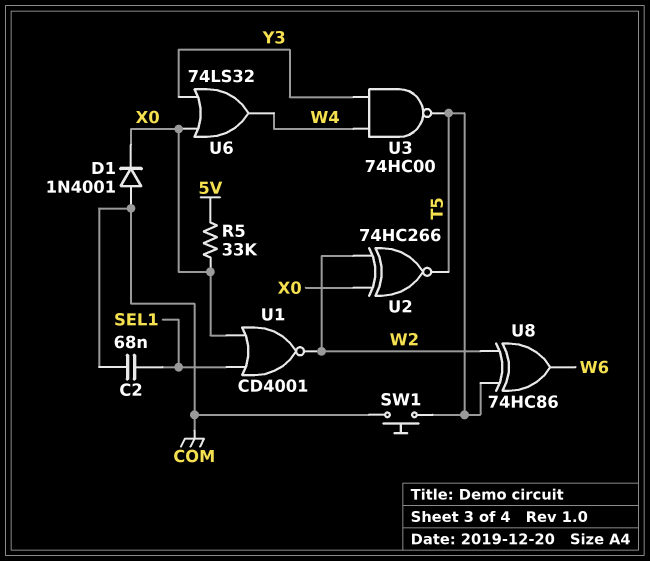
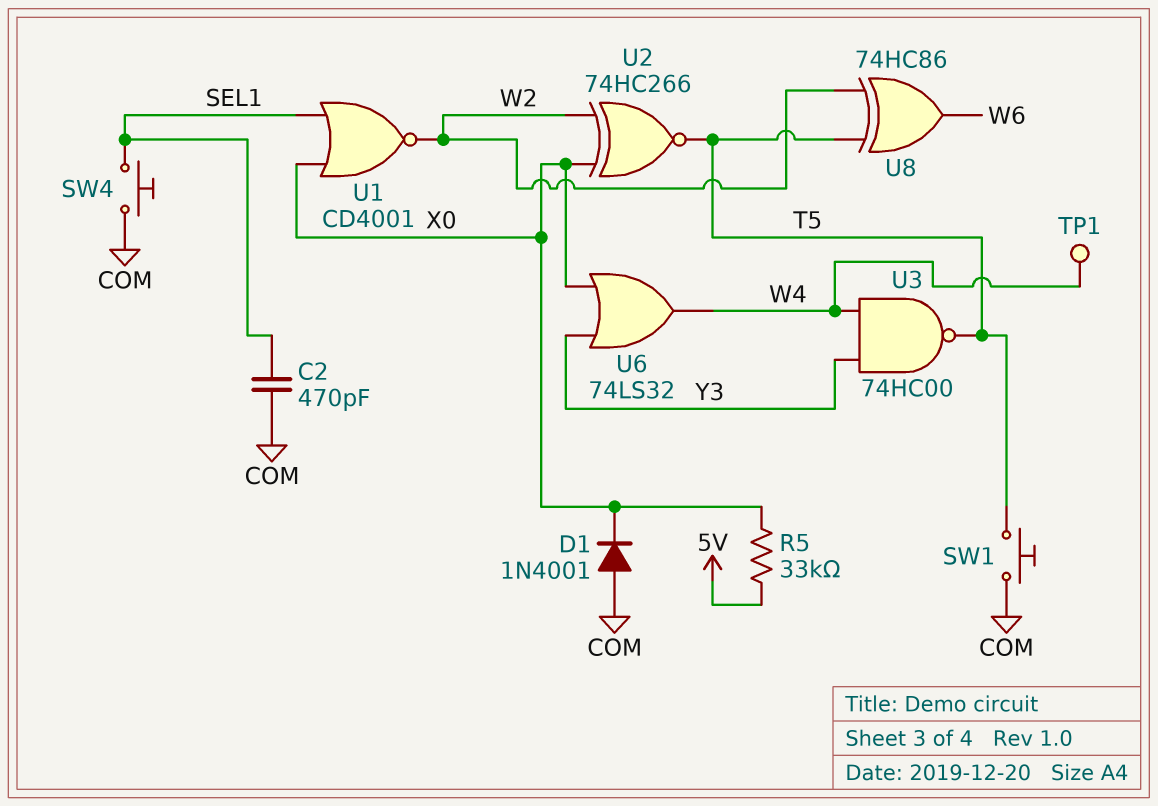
C2: 68nF (COM, SEL1) -> 470pF (COM, SEL1)
SW4: none -> button (COM, SEL1)
TP1: none -> test point (W4)

